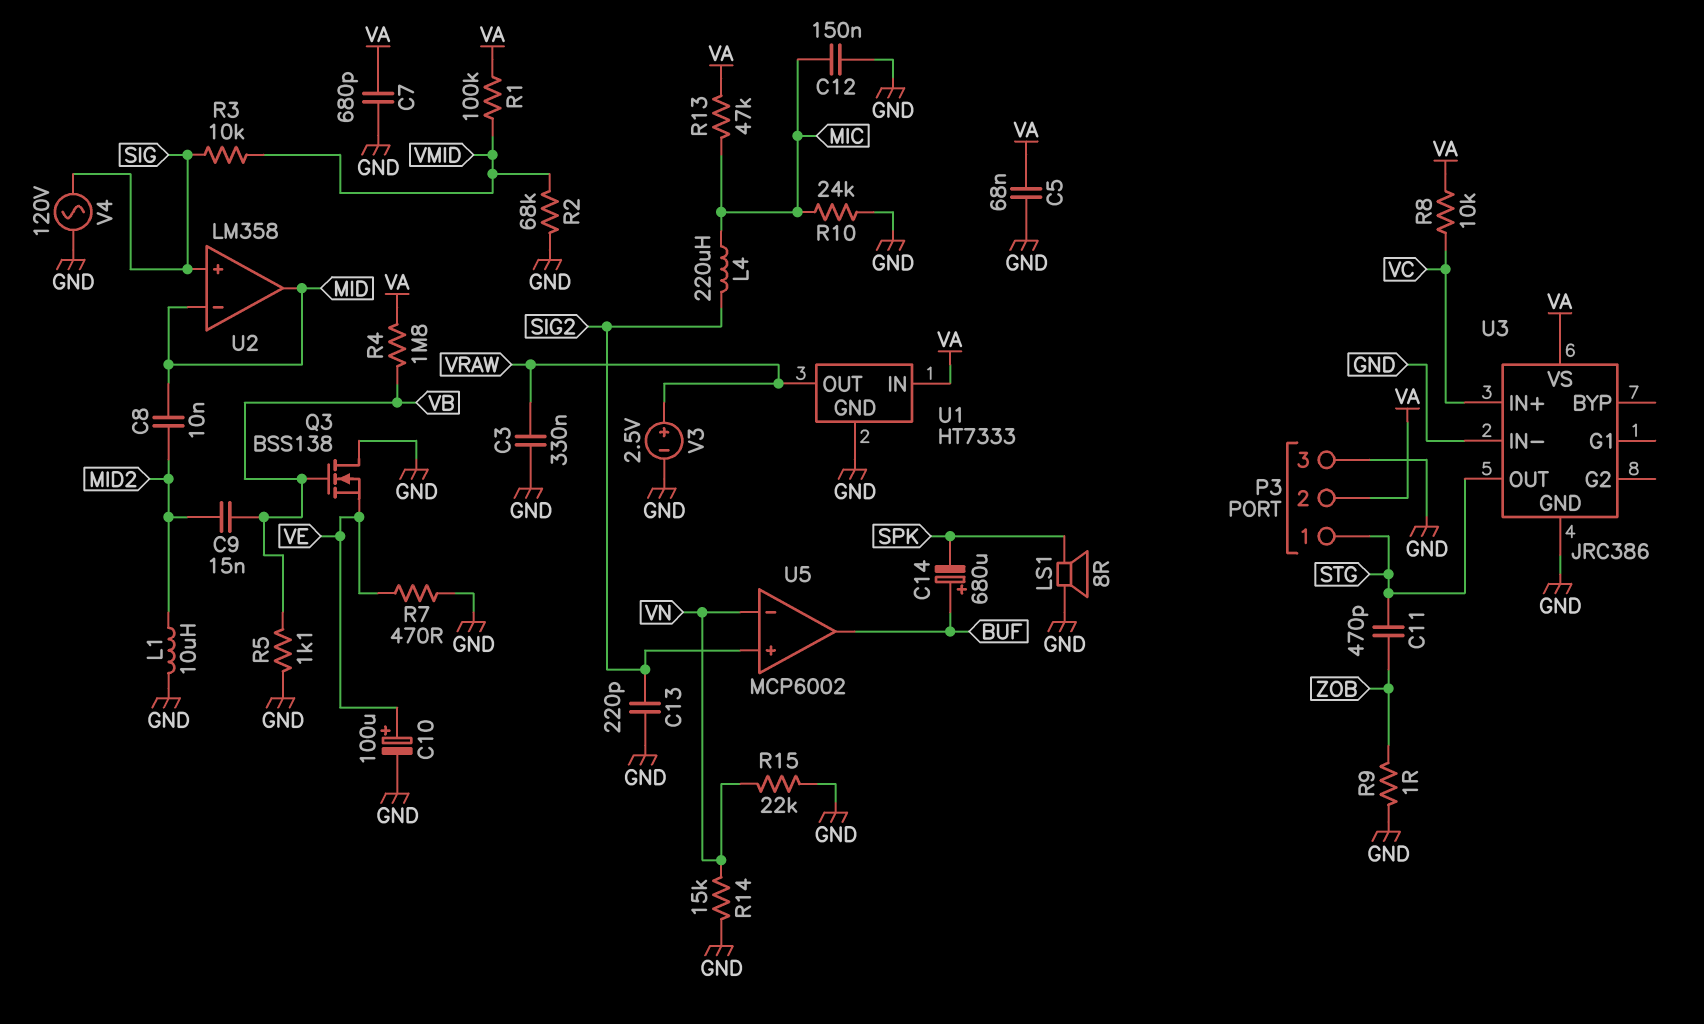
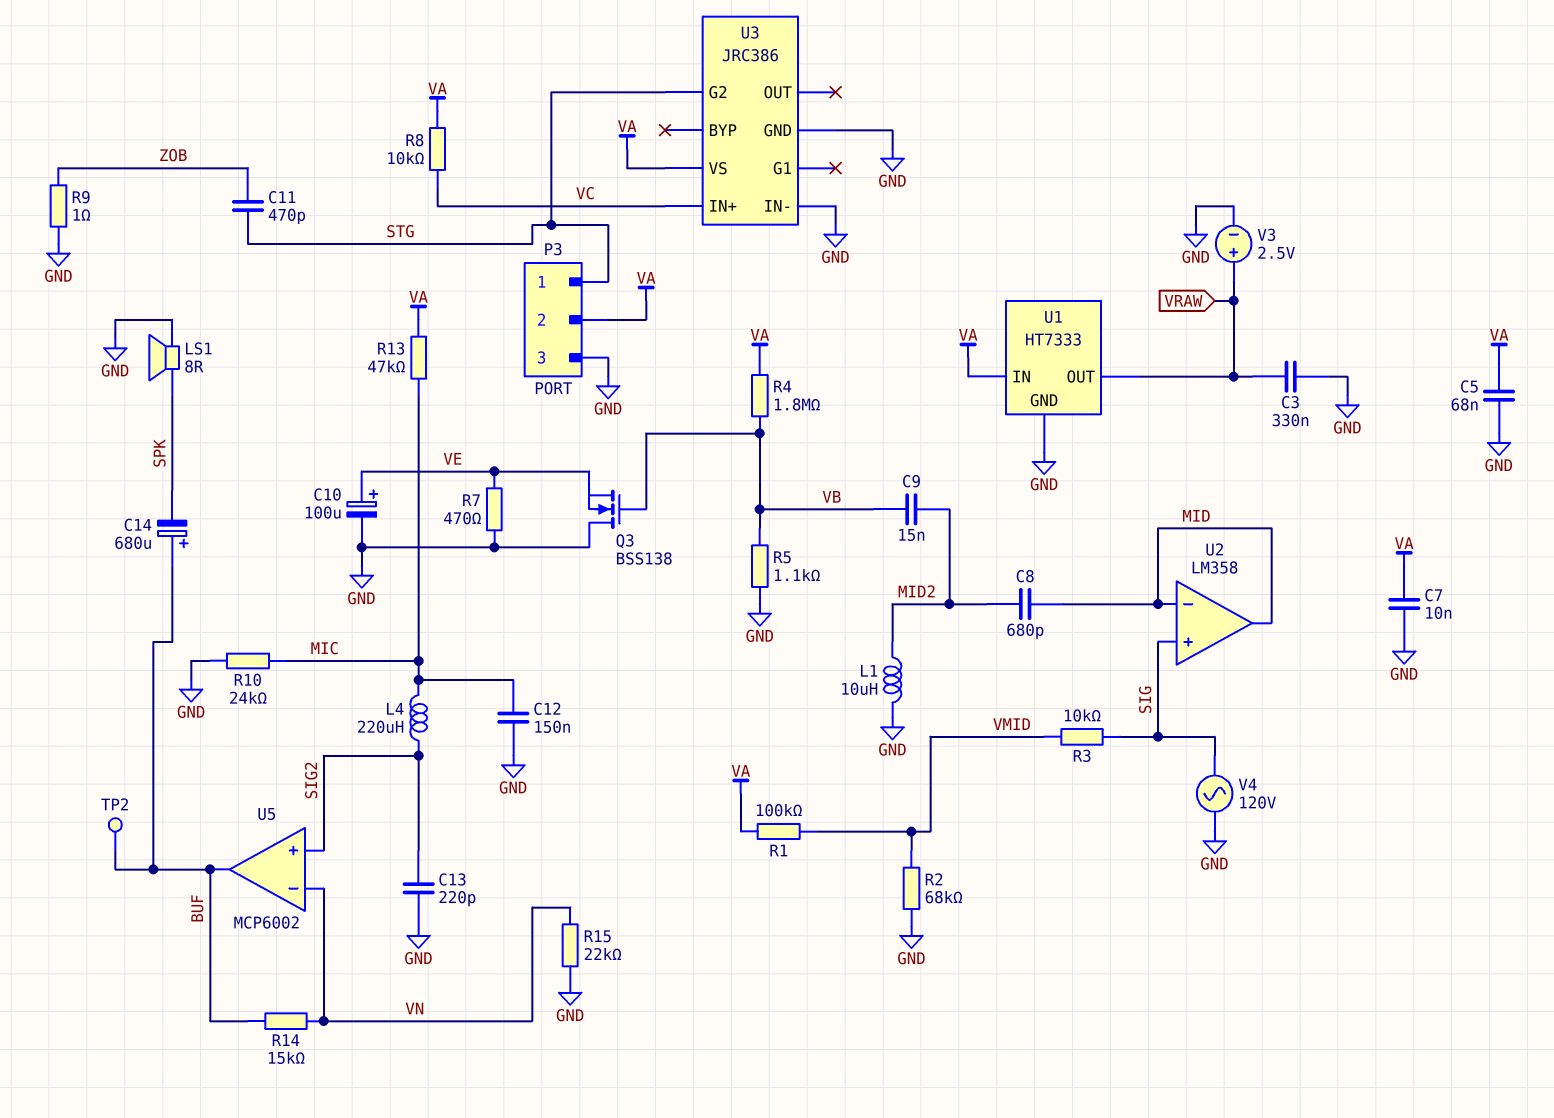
C7: 680pF (GND, VA) -> 10nF (GND, VA)
C8: 10nF (MID, MID2) -> 680pF (MID, MID2)
R14: 15k (GND, VN) -> 15k (BUF, VN)
TP2: none -> test point (BUF)
U3 pin G2: none -> STG
U3 pin OUT: STG -> none

